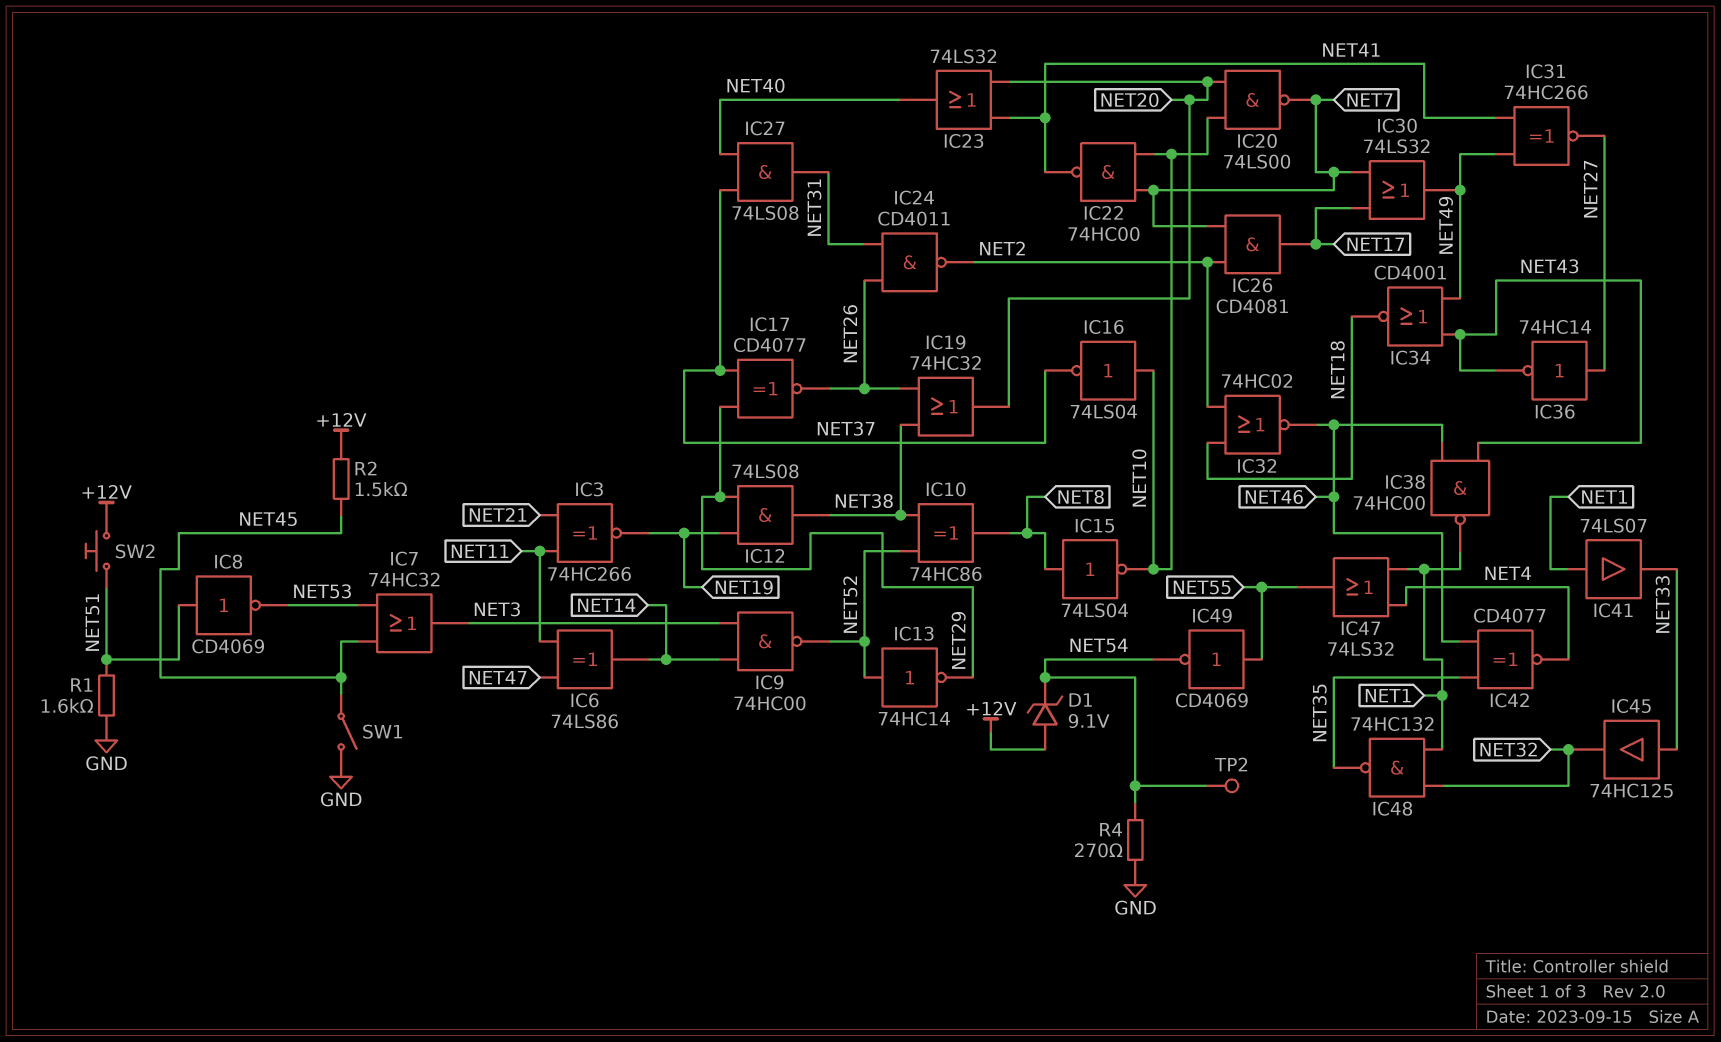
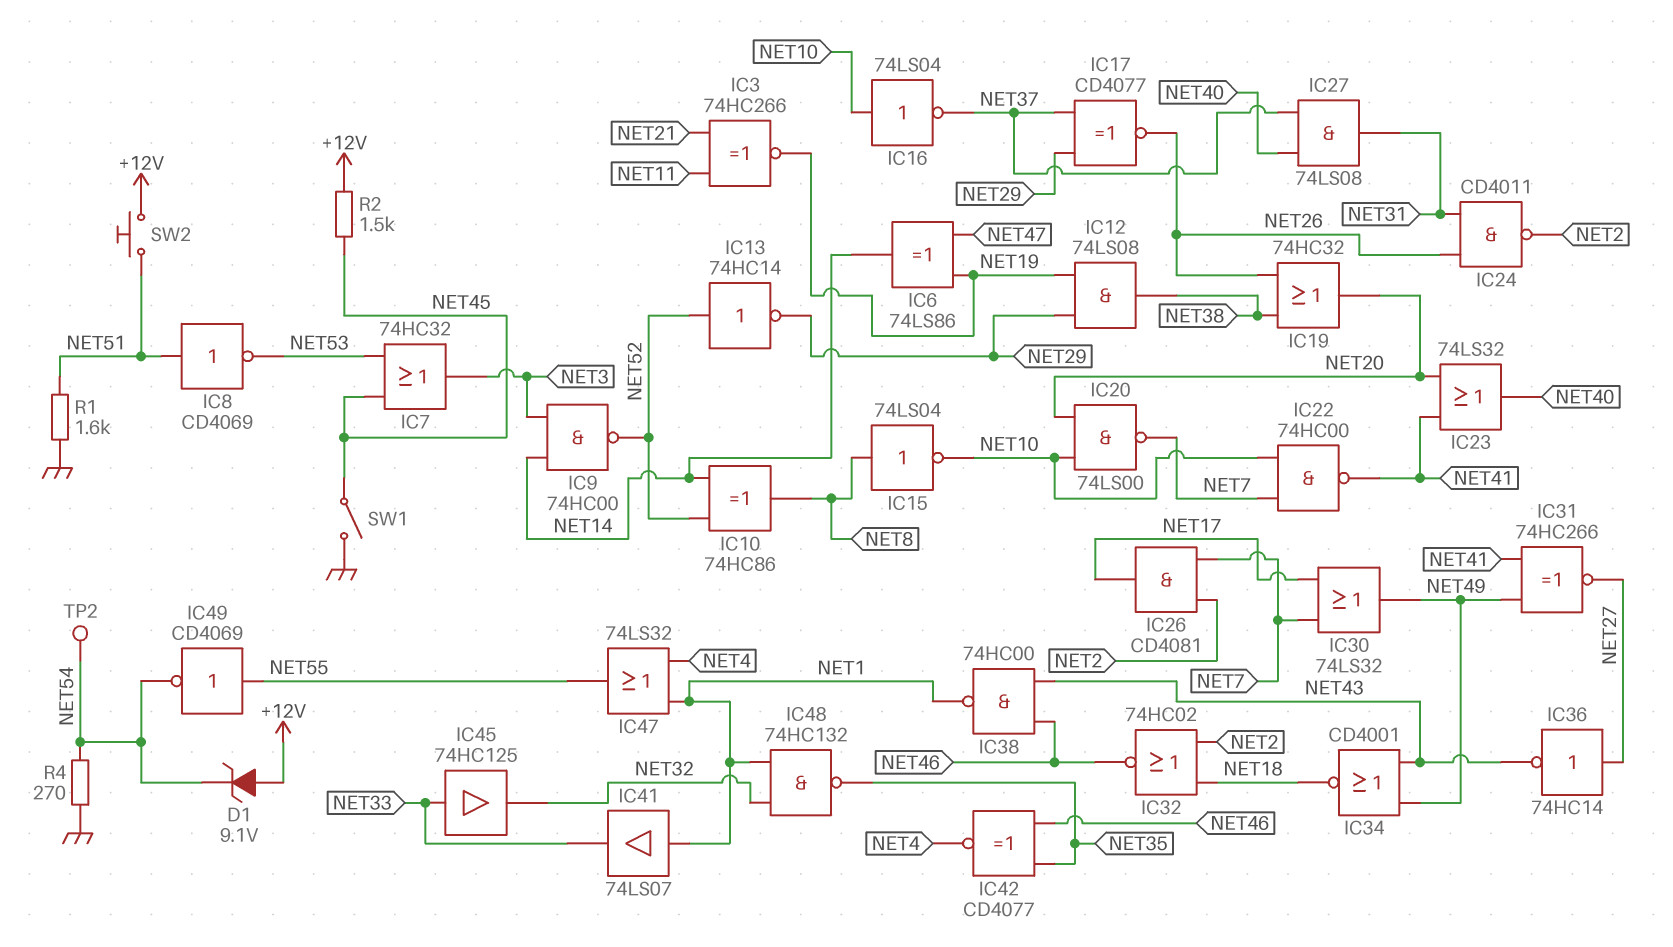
IC6: XOR 74LS86 (in NET11, in NET47, out NET14) -> XOR 74LS86 (in NET19, in NET47, out NET14)
IC10: XOR 74HC86 (in NET38, in NET52, out NET8) -> XOR 74HC86 (in NET14, in NET52, out NET8)

